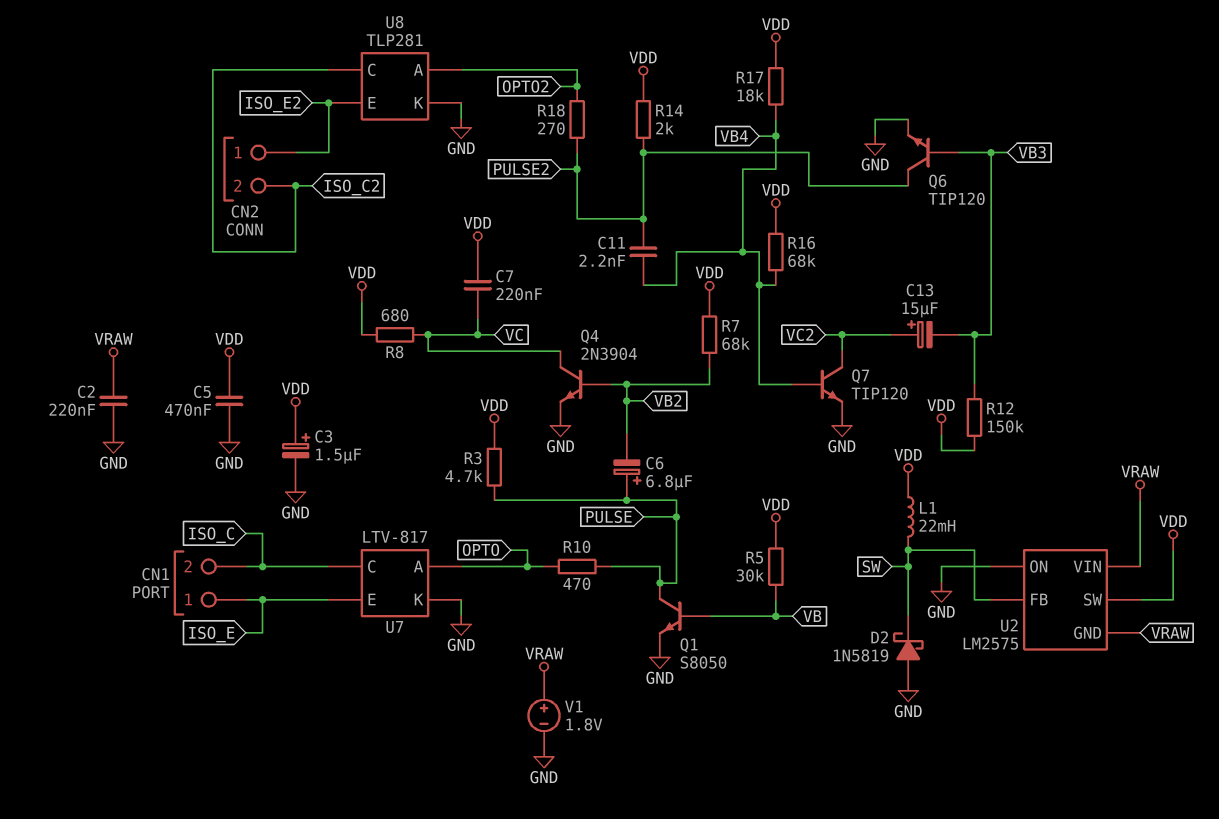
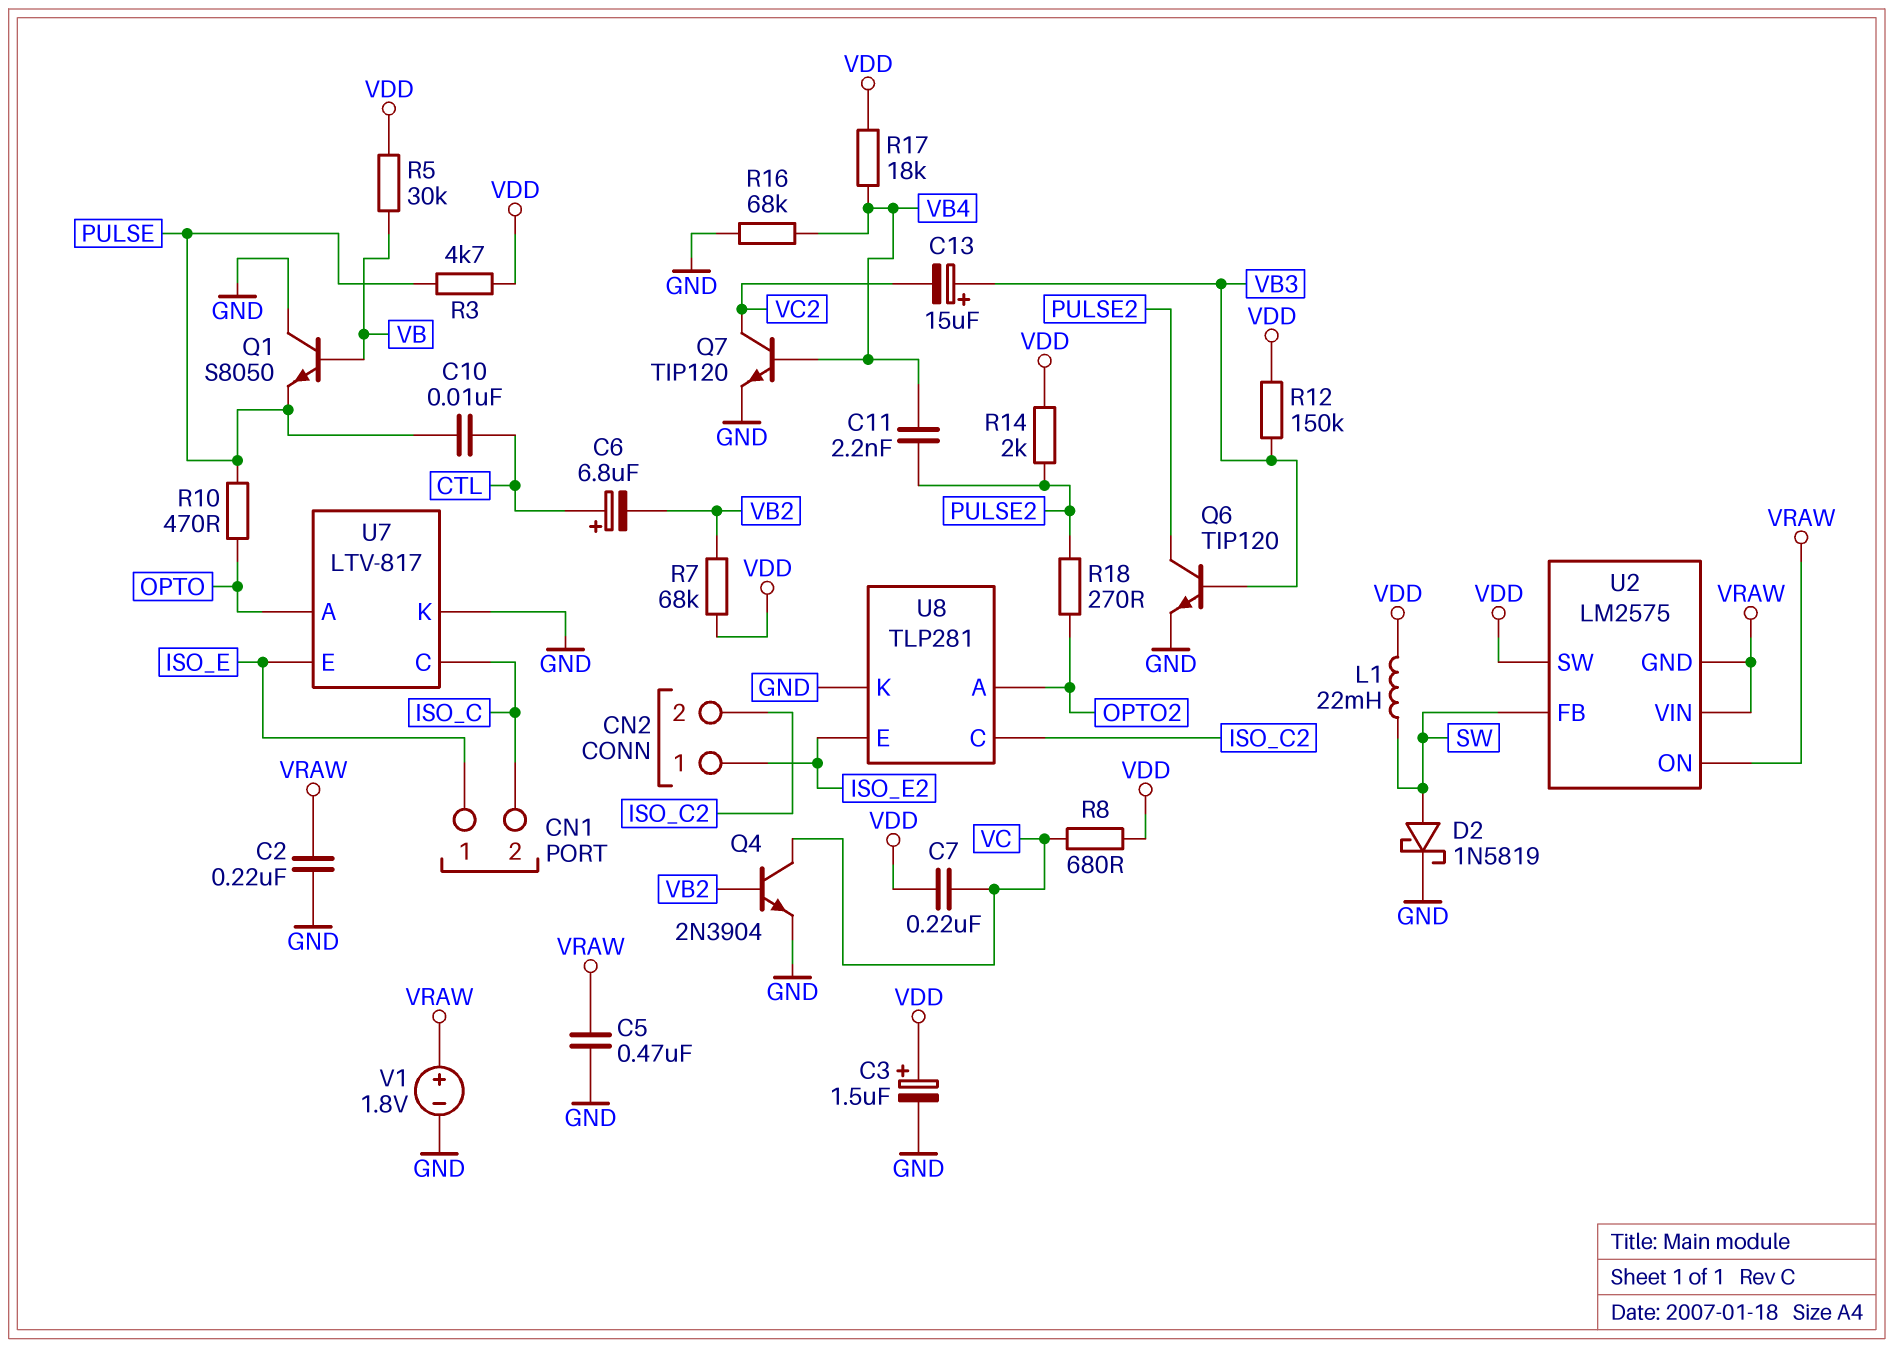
C5: 470nF (GND, VDD) -> 470nF (GND, VRAW)
C6: 6.8uF (plus PULSE, minus VB2) -> 6.8uF (plus CTL, minus VB2)
C10: none -> 10nF (CTL, PULSE)
C13: 15uF (plus VC2, minus VB3) -> 15uF (plus VB3, minus VC2)
D2: schottky 1N5819 (A GND, K SW) -> schottky 1N5819 (A SW, K GND)
Q1: NPN S8050 (B VB, C PULSE, E GND) -> NPN S8050 (B VB, C GND, E PULSE)
R16: 68k (VB4, VDD) -> 68k (GND, VB4)
U2 pin ON: GND -> VRAW

